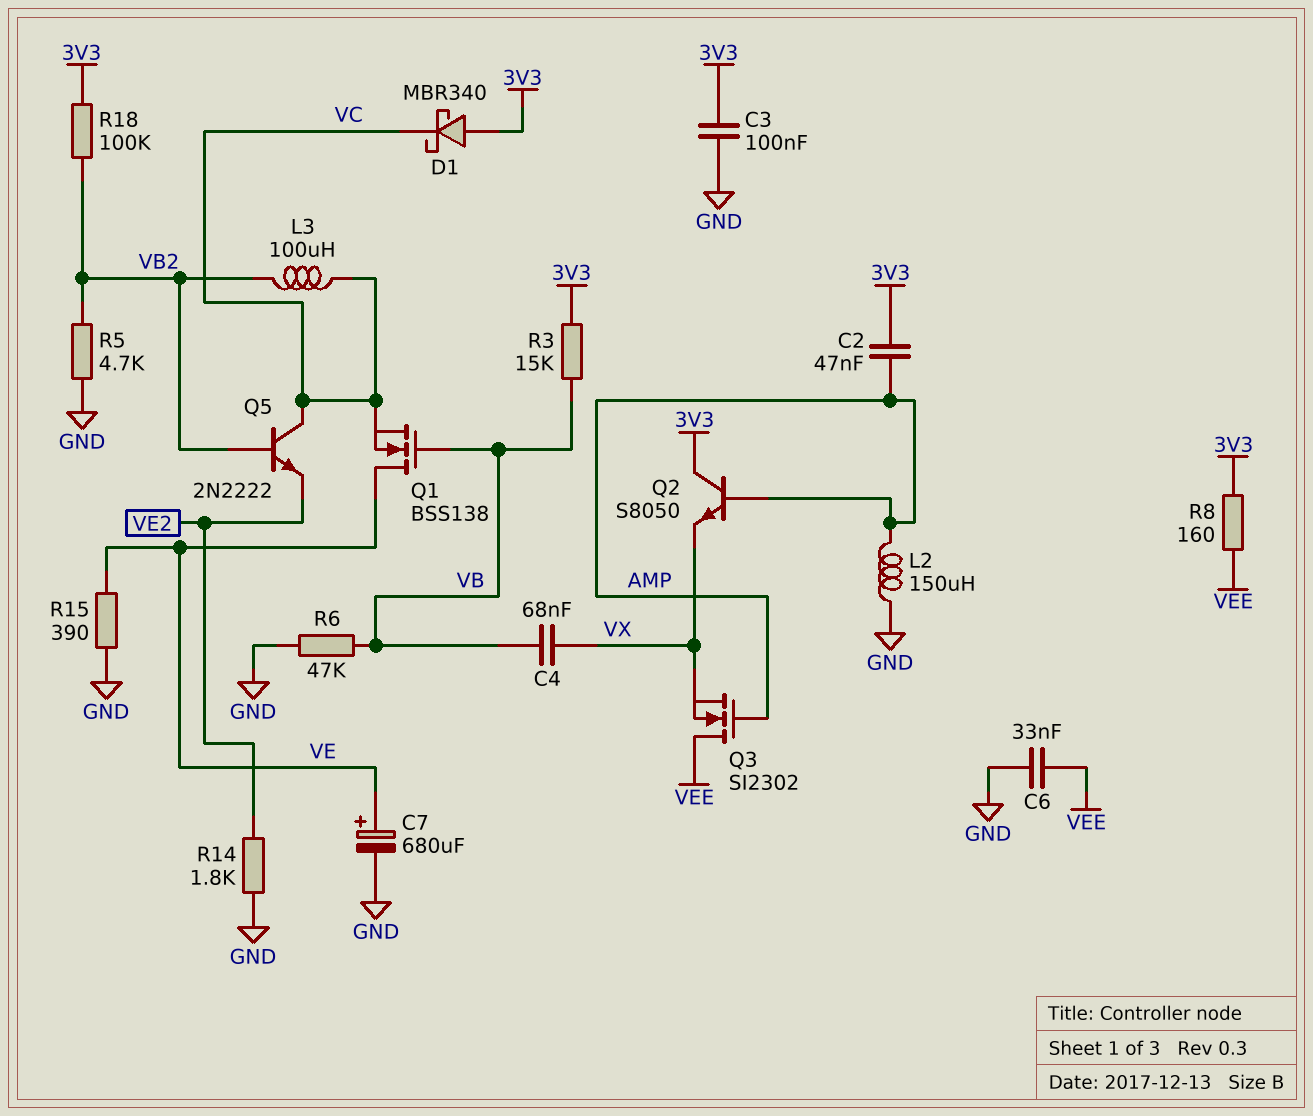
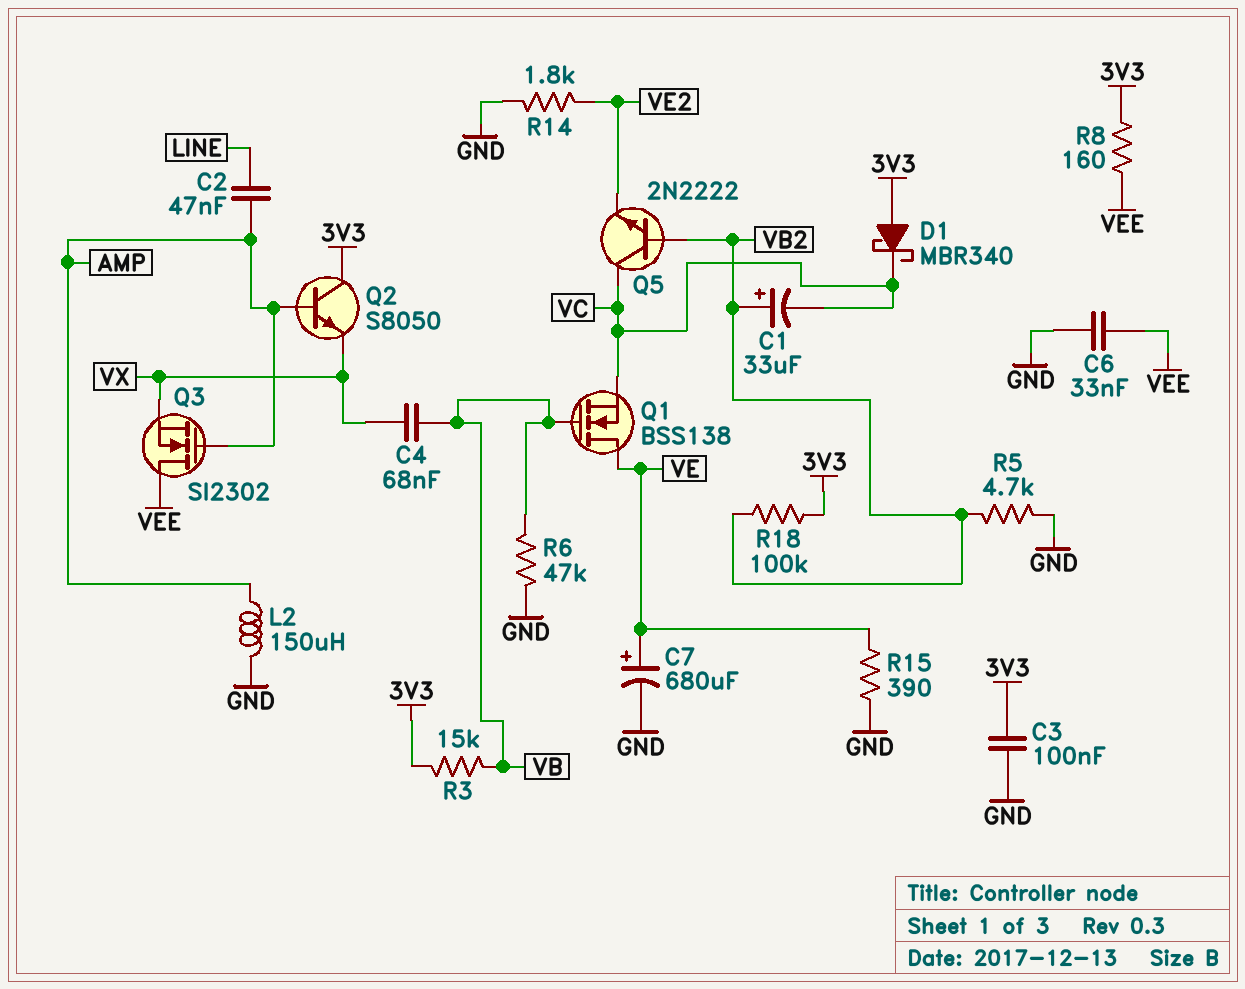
C1: none -> 33uF (plus VB2, minus VC)
C2: 47nF (3V3, AMP) -> 47nF (AMP, LINE)
L3: 100uH (VB2, VC) -> none

